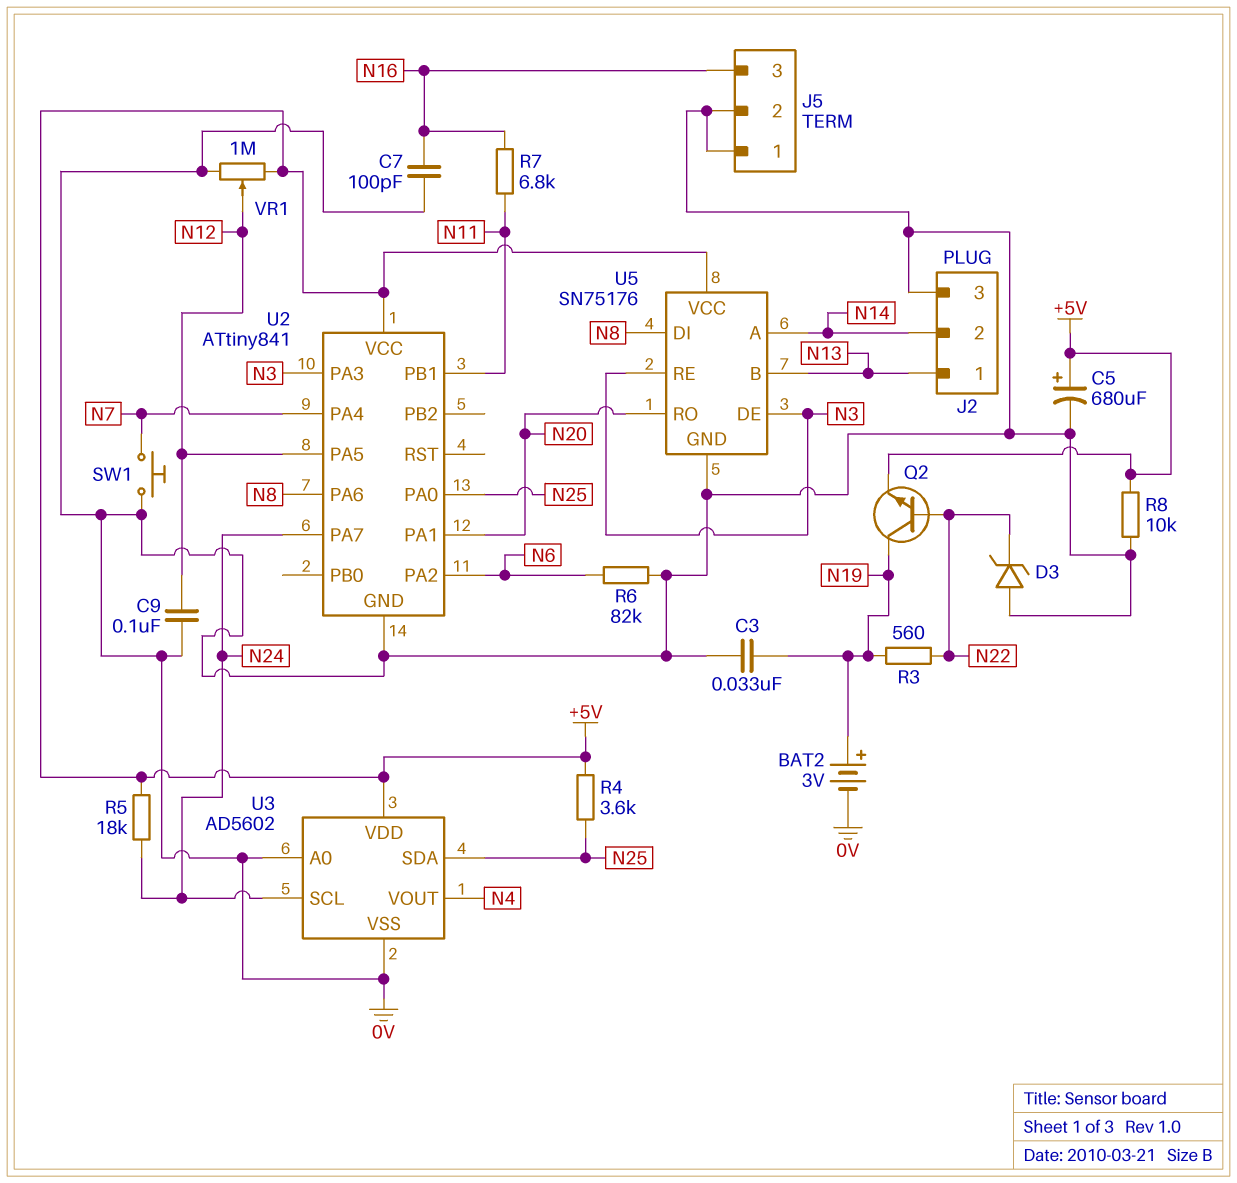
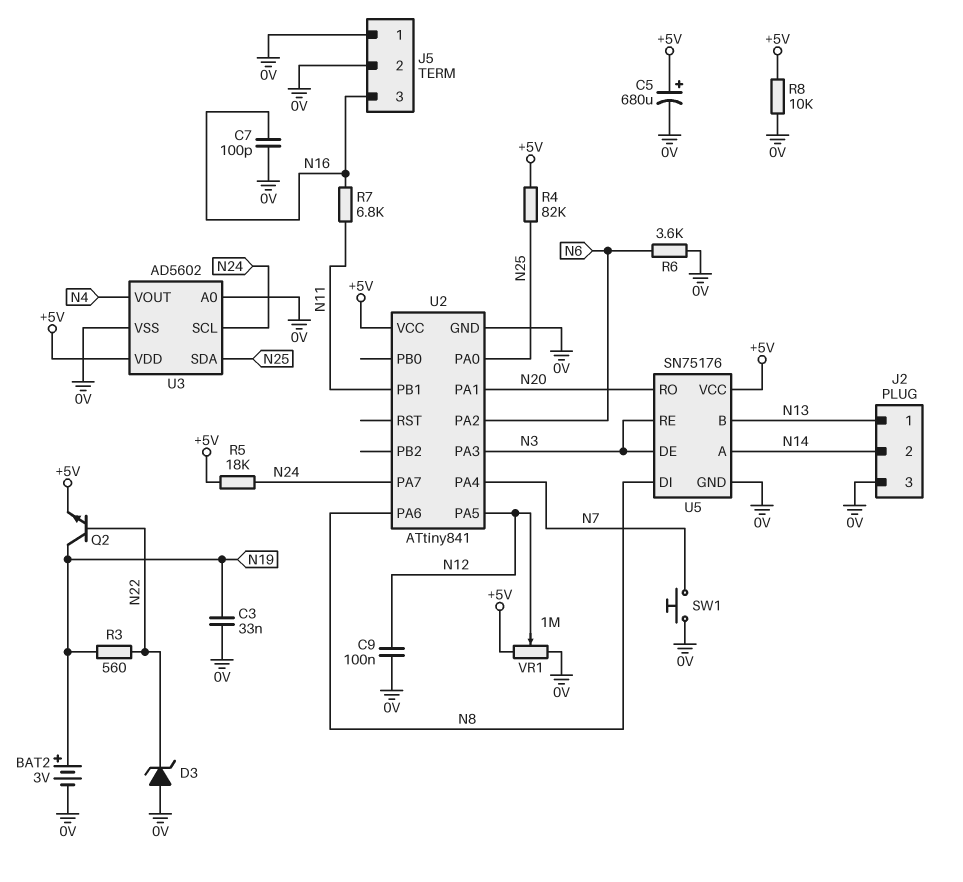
R4: 3.6k (+5V, N25) -> 82k (+5V, N25)
R6: 82k (0V, N6) -> 3.6k (0V, N6)

